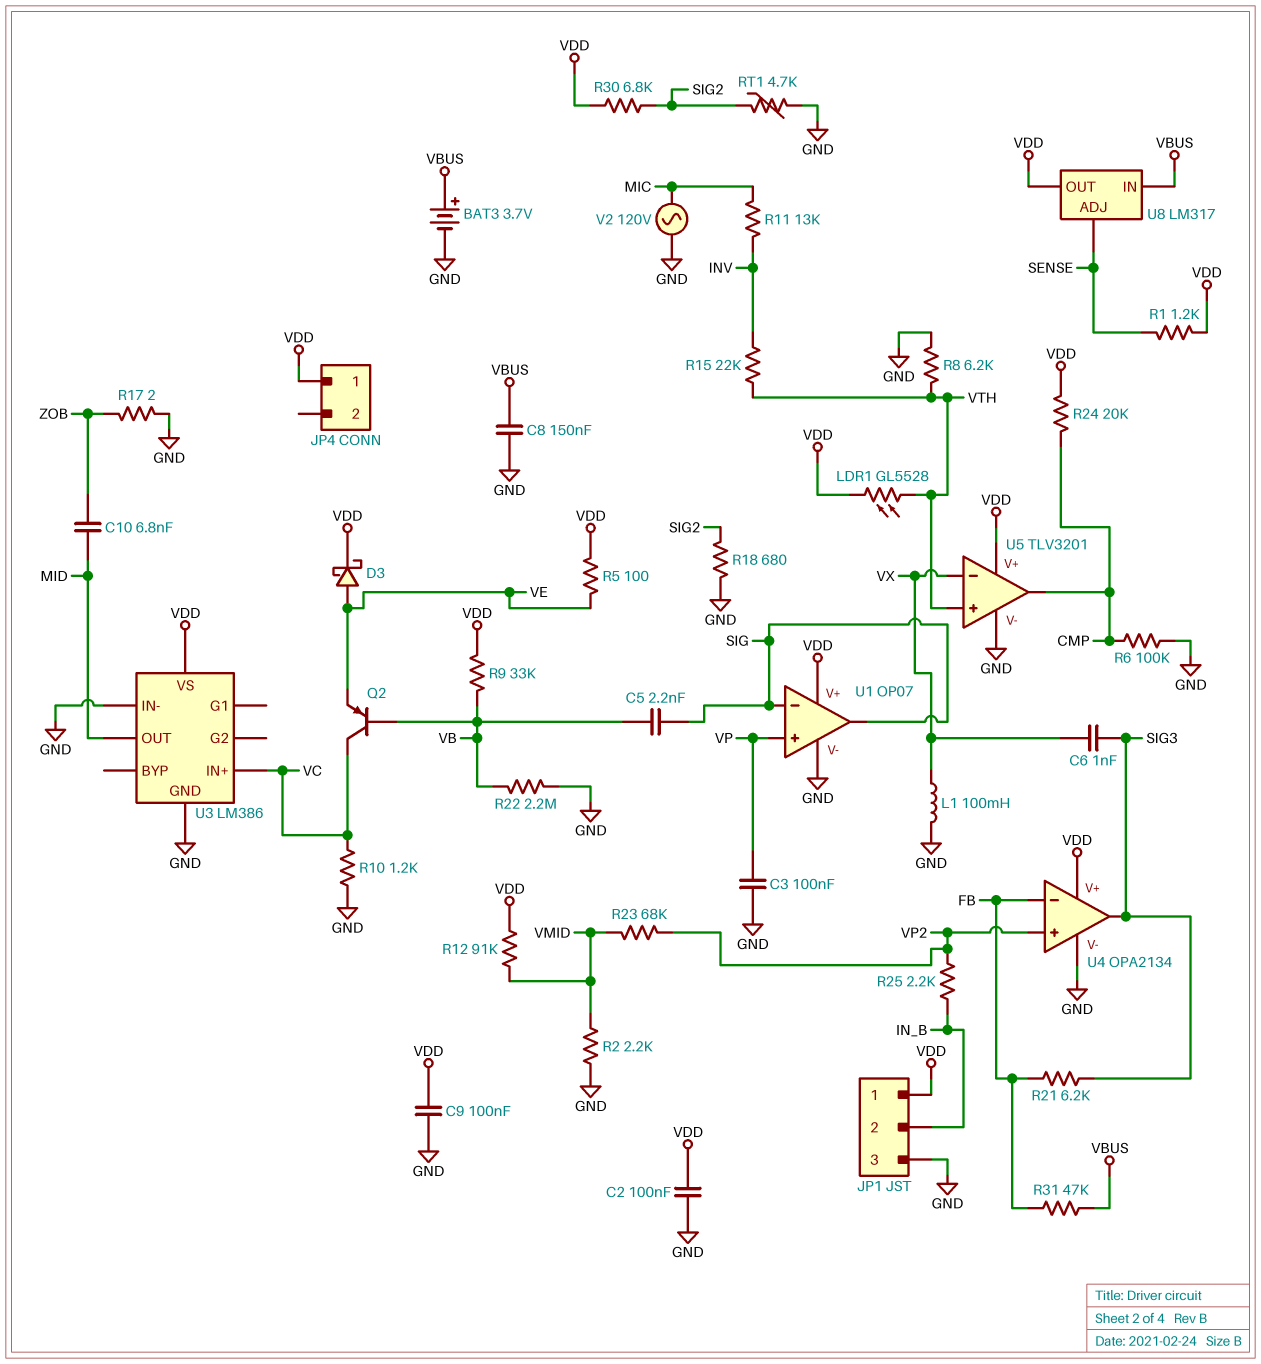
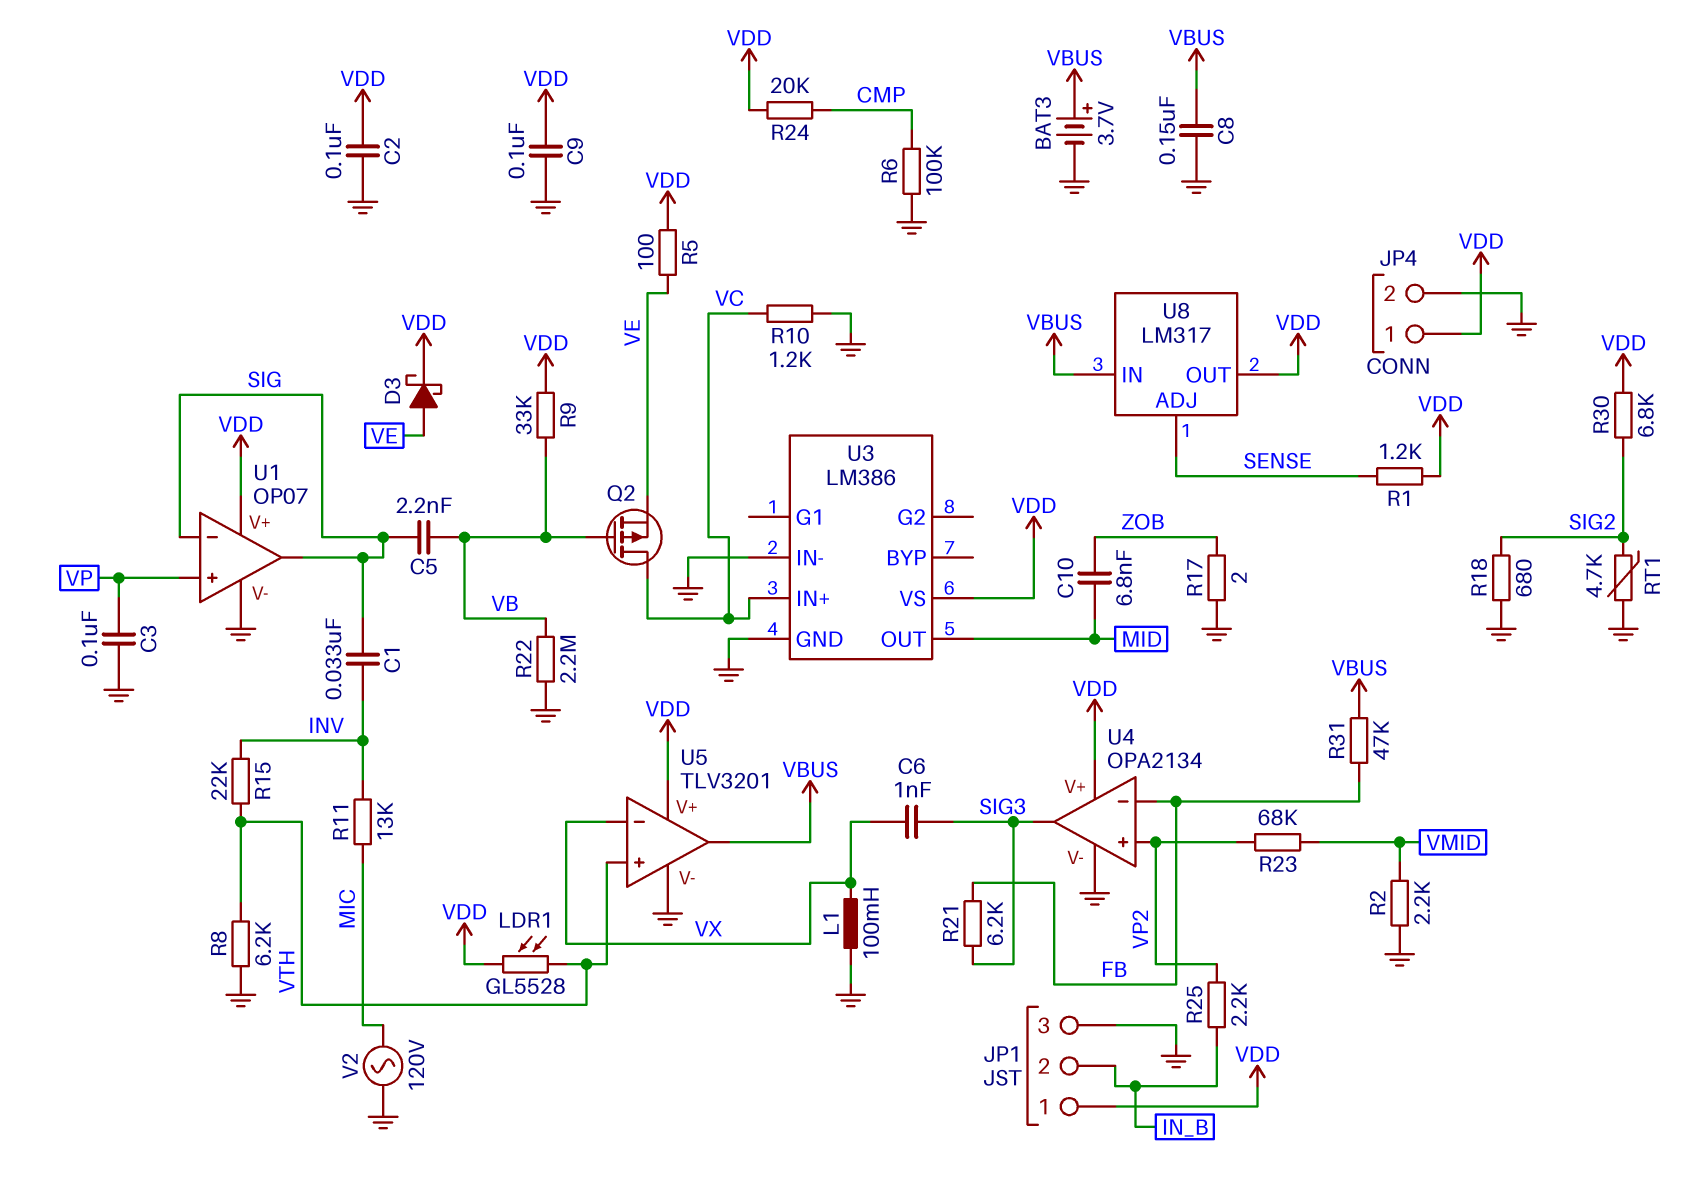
C1: none -> 33nF (INV, SIG)
JP4 pin 2: none -> GND
Q2: PNP (B VB, C VC, E VE) -> PMOS (G VB, D VC, S VE)
R12: 91k (VDD, VMID) -> none
U5 pin out: CMP -> VBUS

